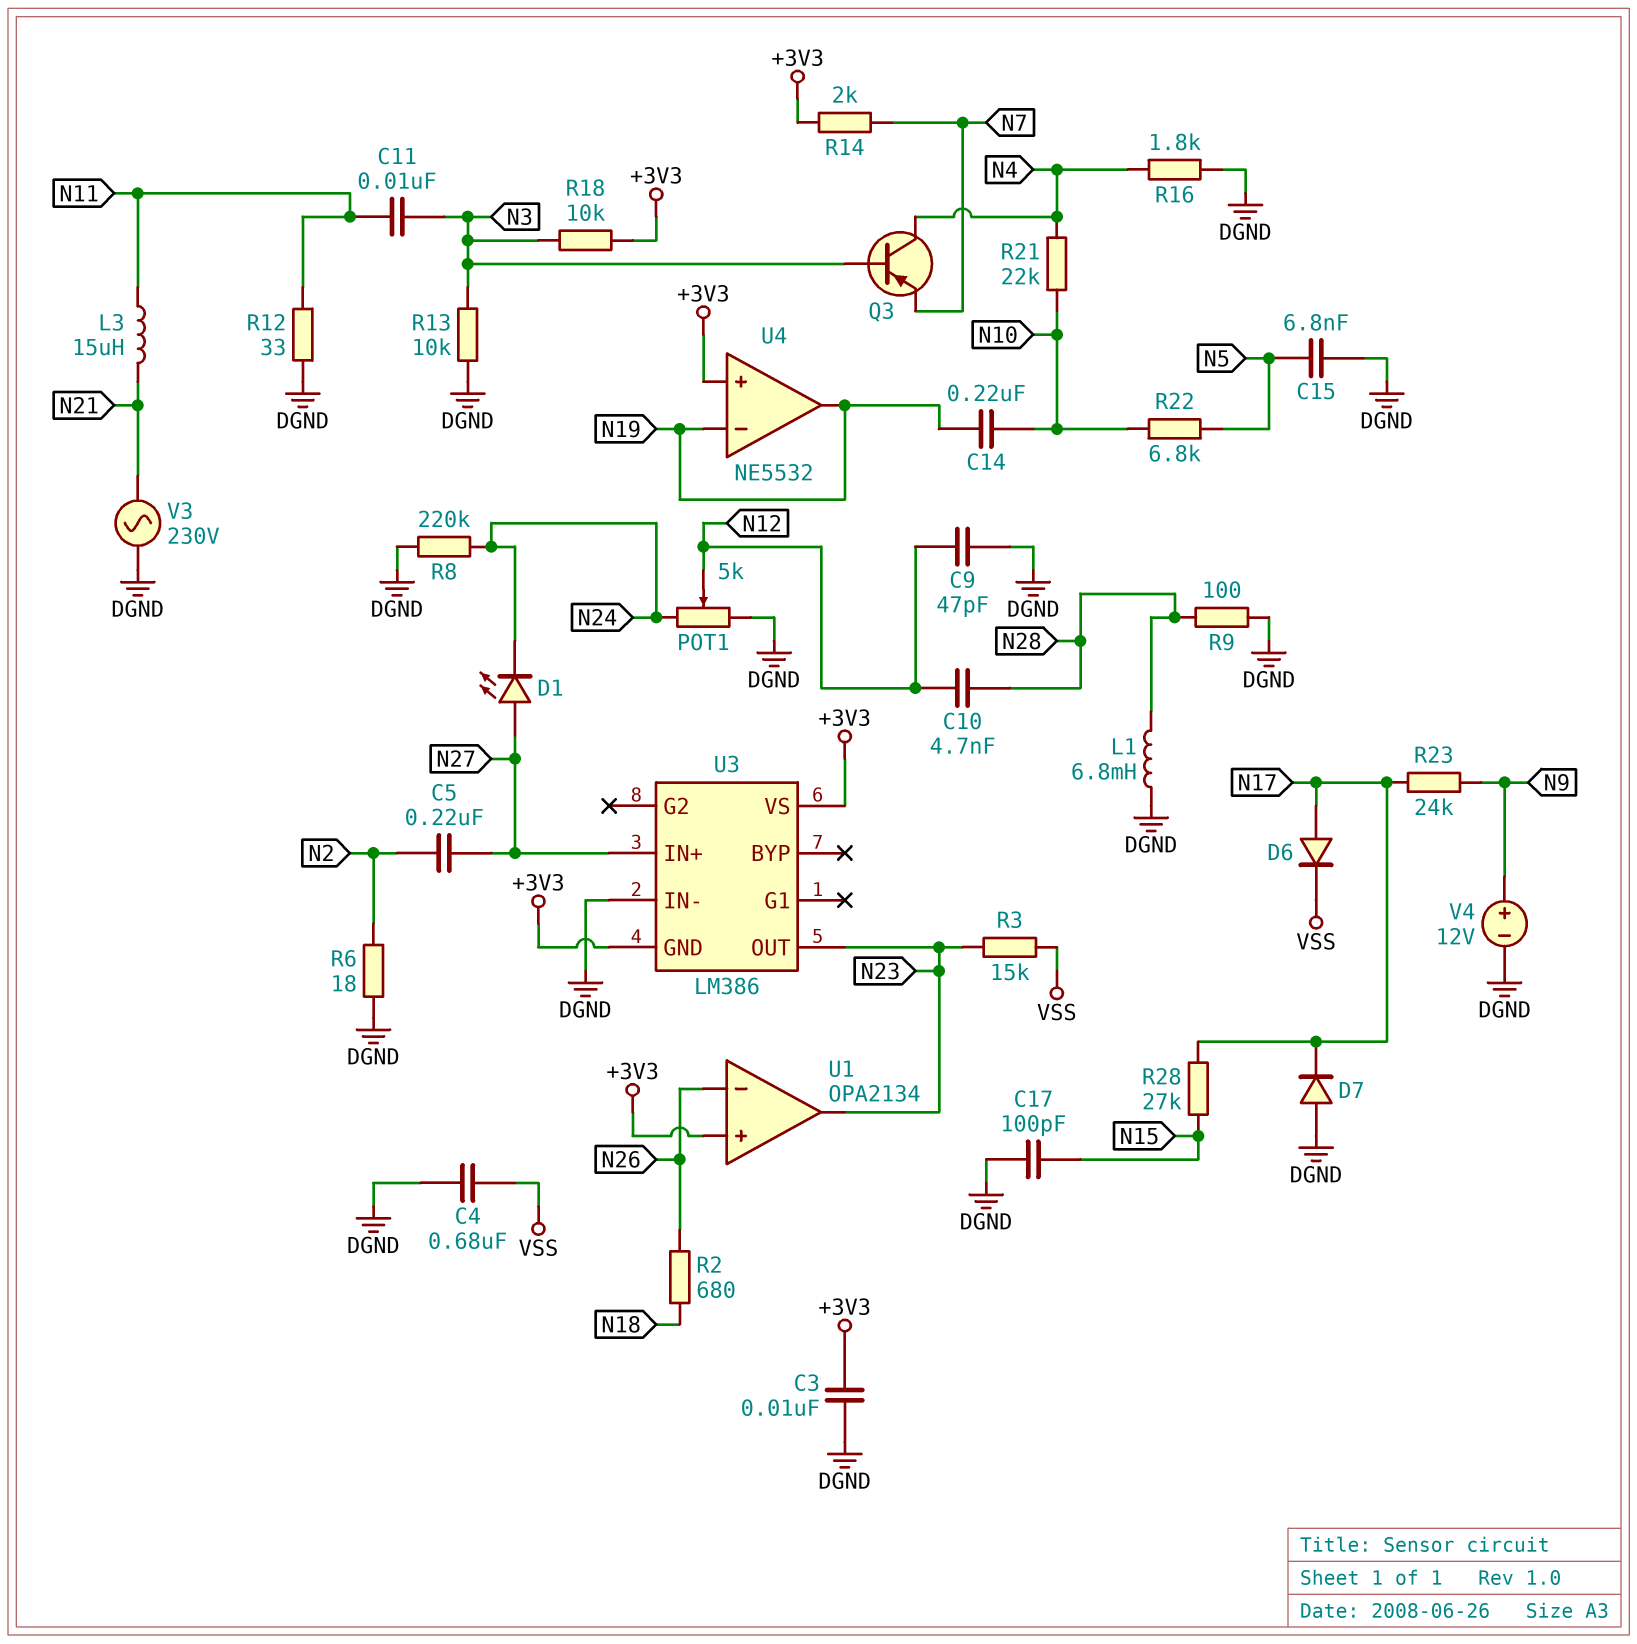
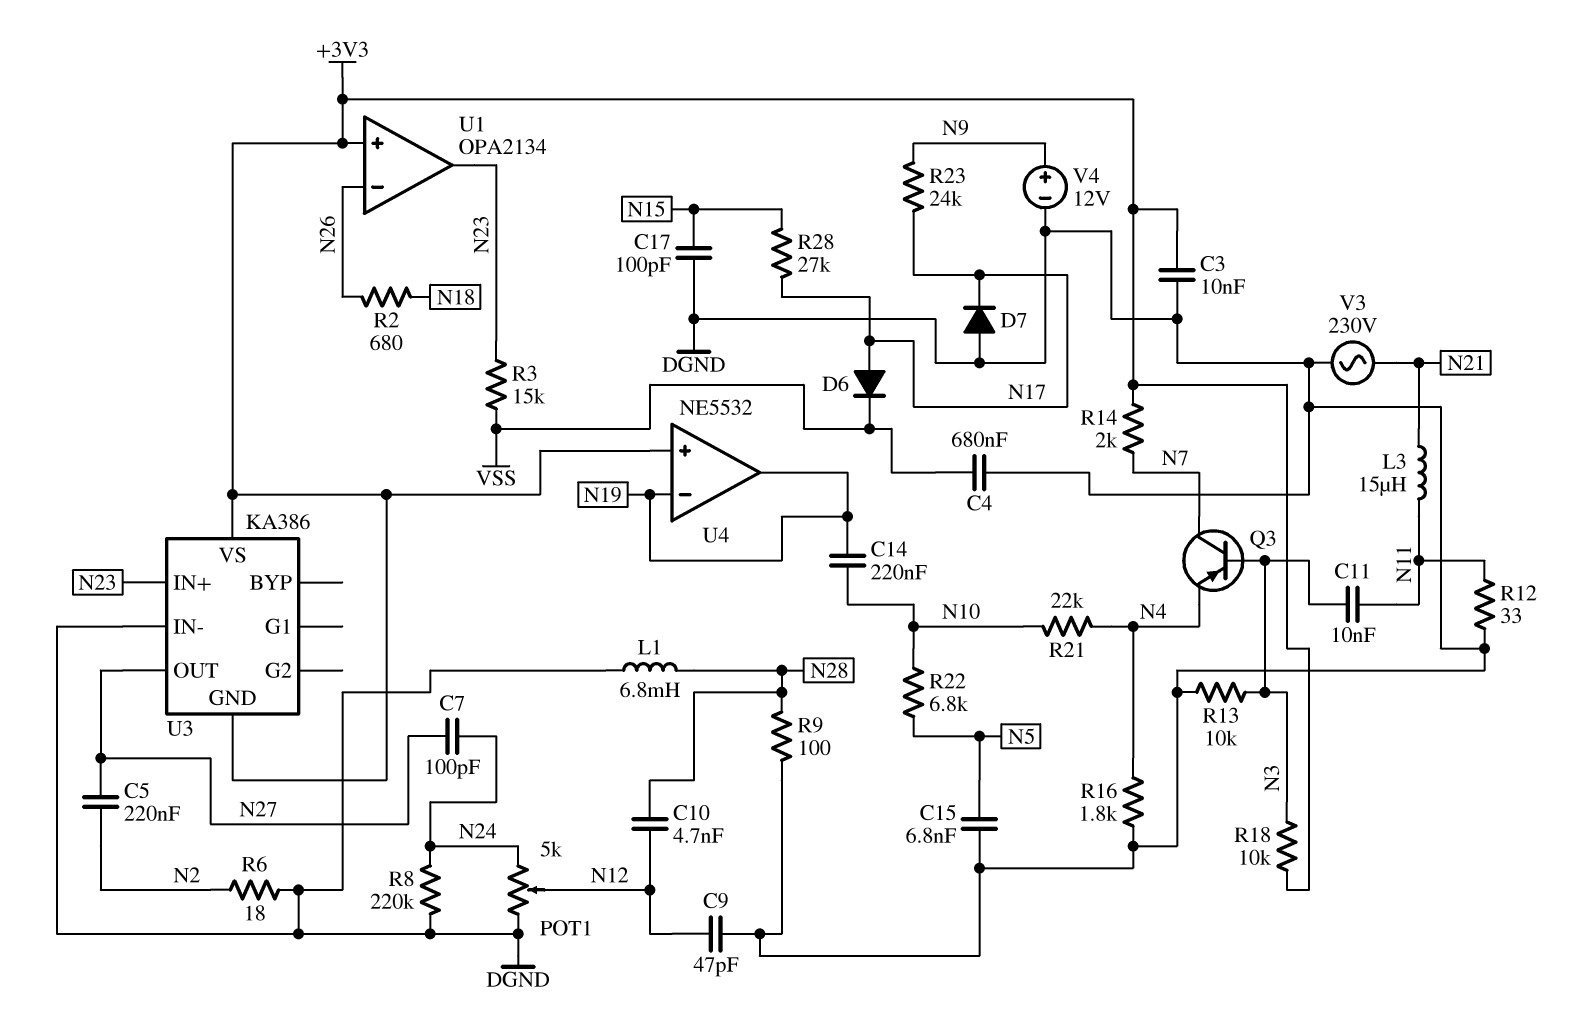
C7: none -> 100pF (N24, N27)
D1: LED (A N27, K N24) -> none
Q3: PNP (B N3, C N4, E N7) -> PNP (B N3, C N7, E N4)
U3: LM386 -> KA386
U3 pin IN+: N27 -> N23
U3 pin OUT: N23 -> N27

